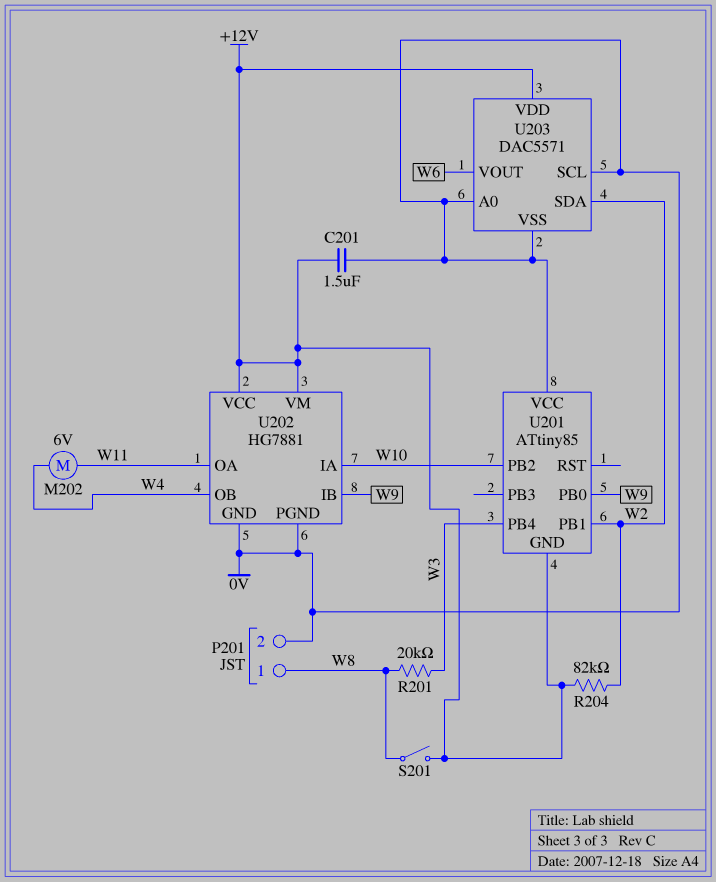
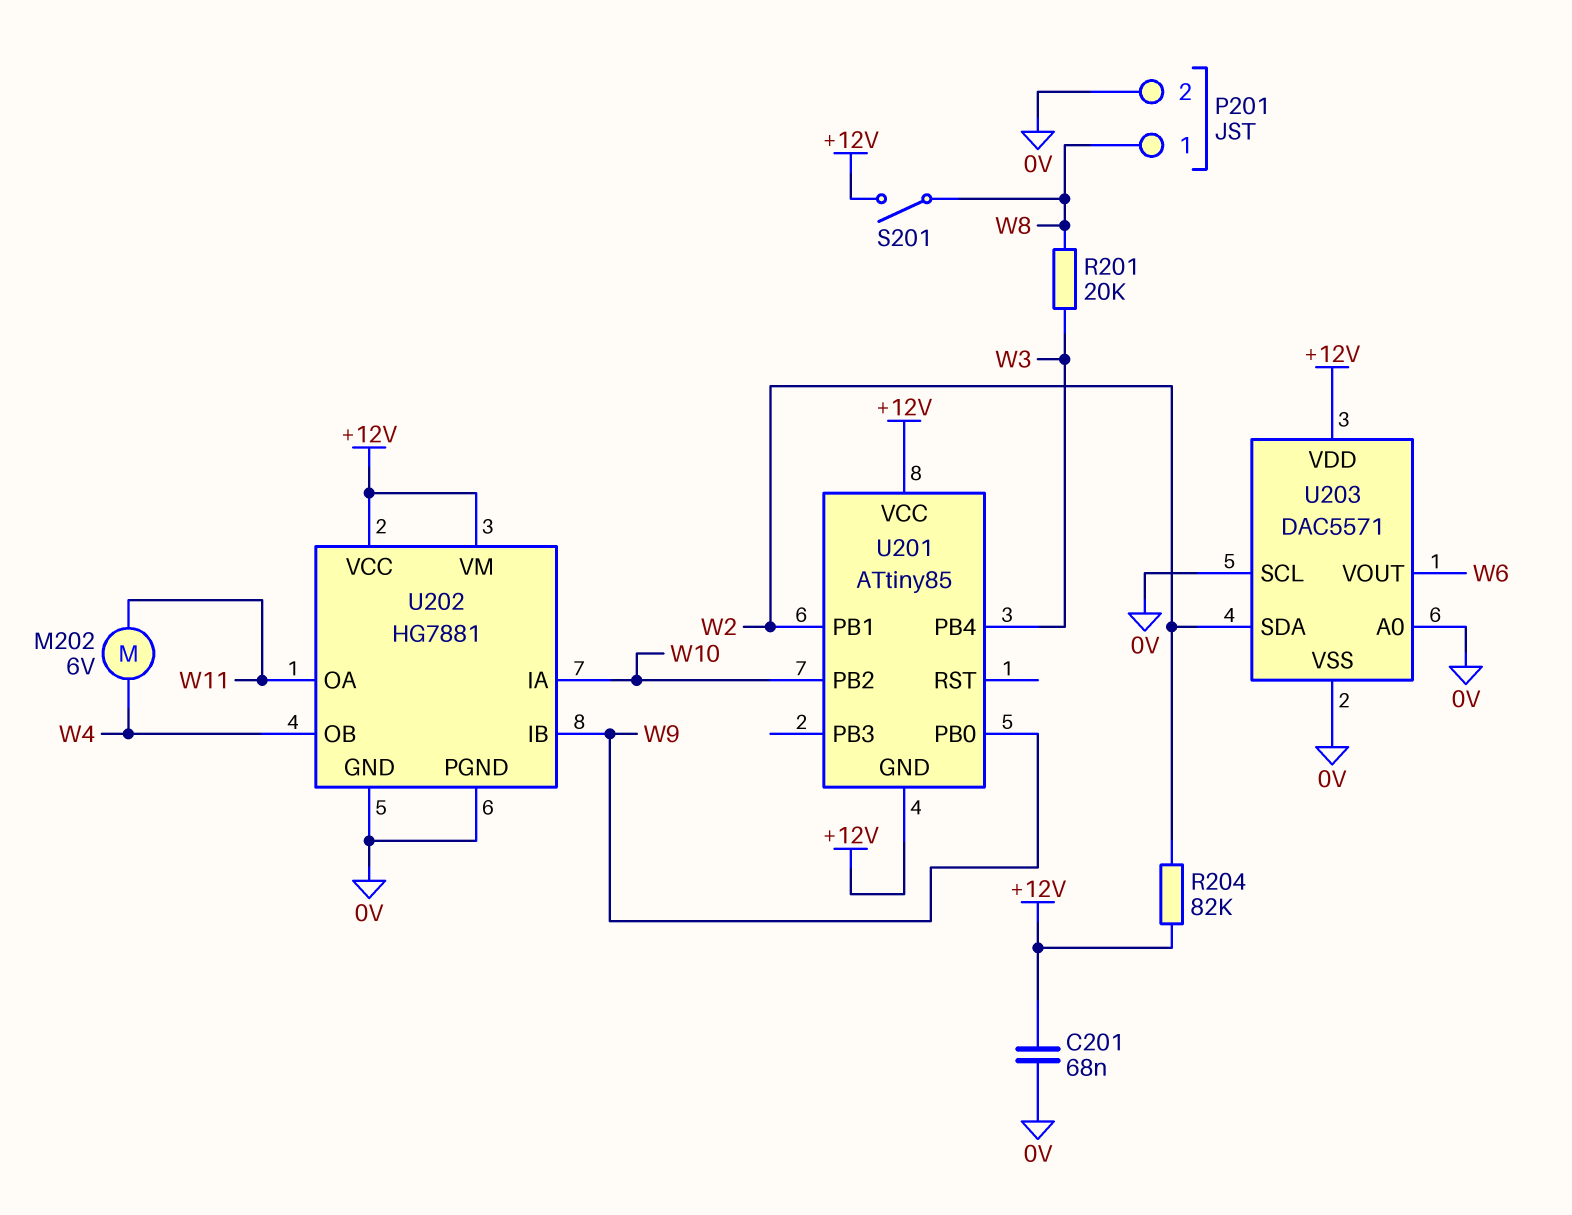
C201: 1.5uF (+12V, 0V) -> 68nF (+12V, 0V)
U201 pin VCC: 0V -> +12V

